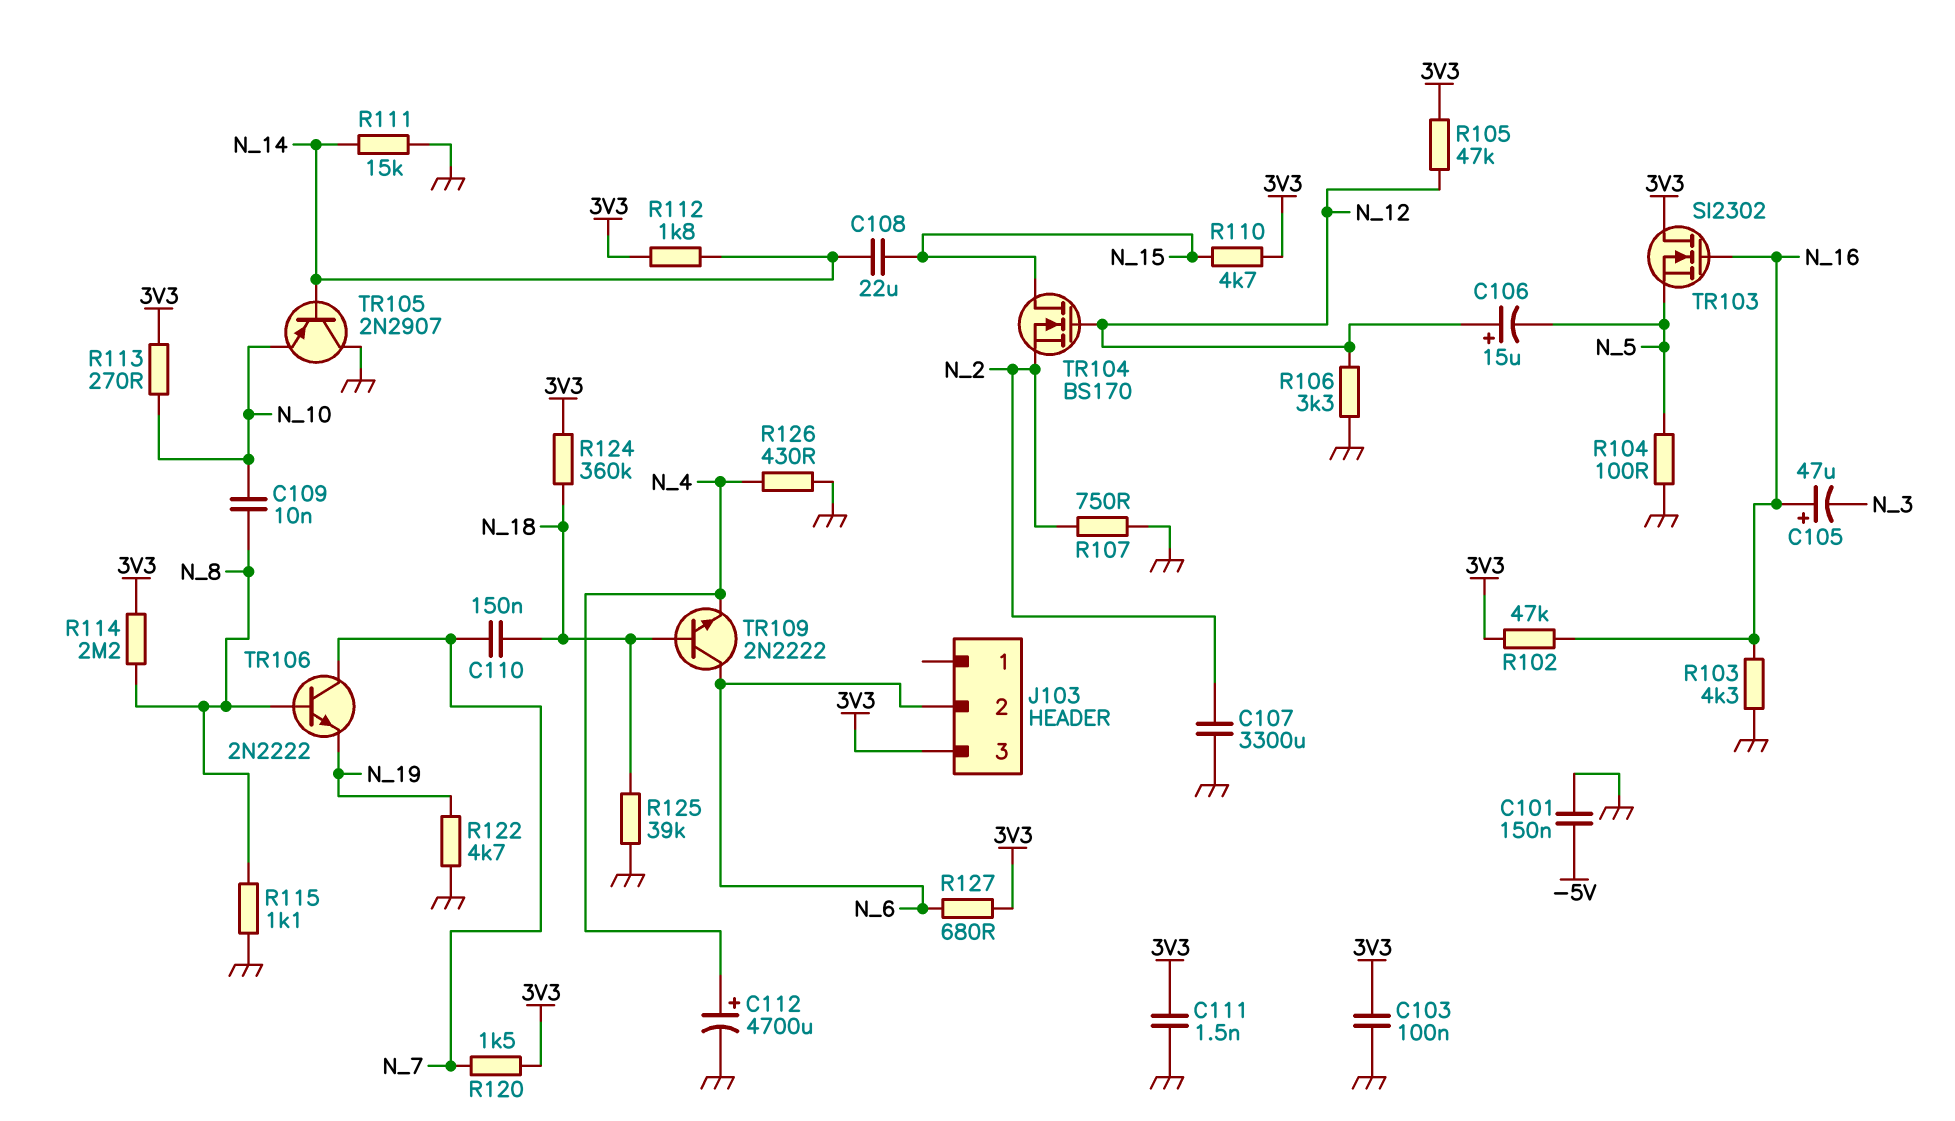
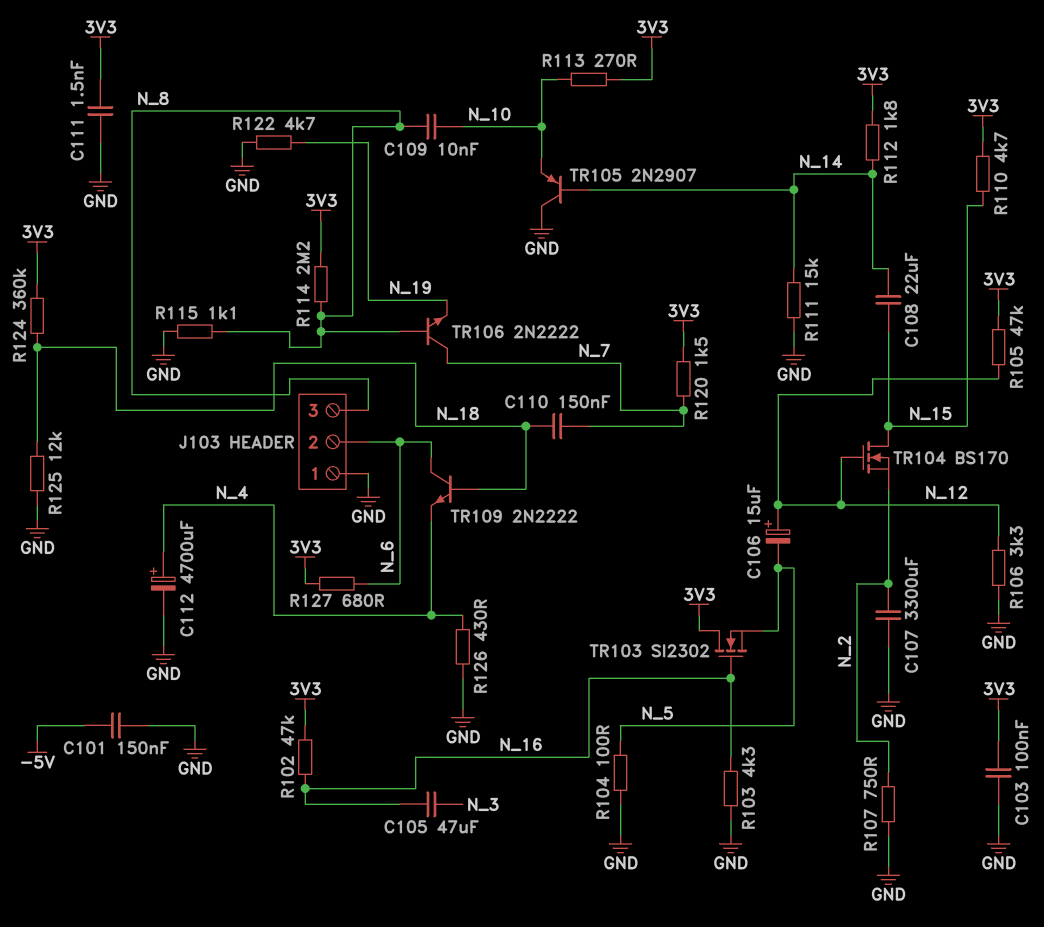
C105: 47uF (plus N_16, minus N_3) -> 47uF (N_3, N_16)
J103 pin 1: none -> GND
J103 pin 3: 3V3 -> N_8
R125: 39k (GND, N_18) -> 12k (GND, N_18)

